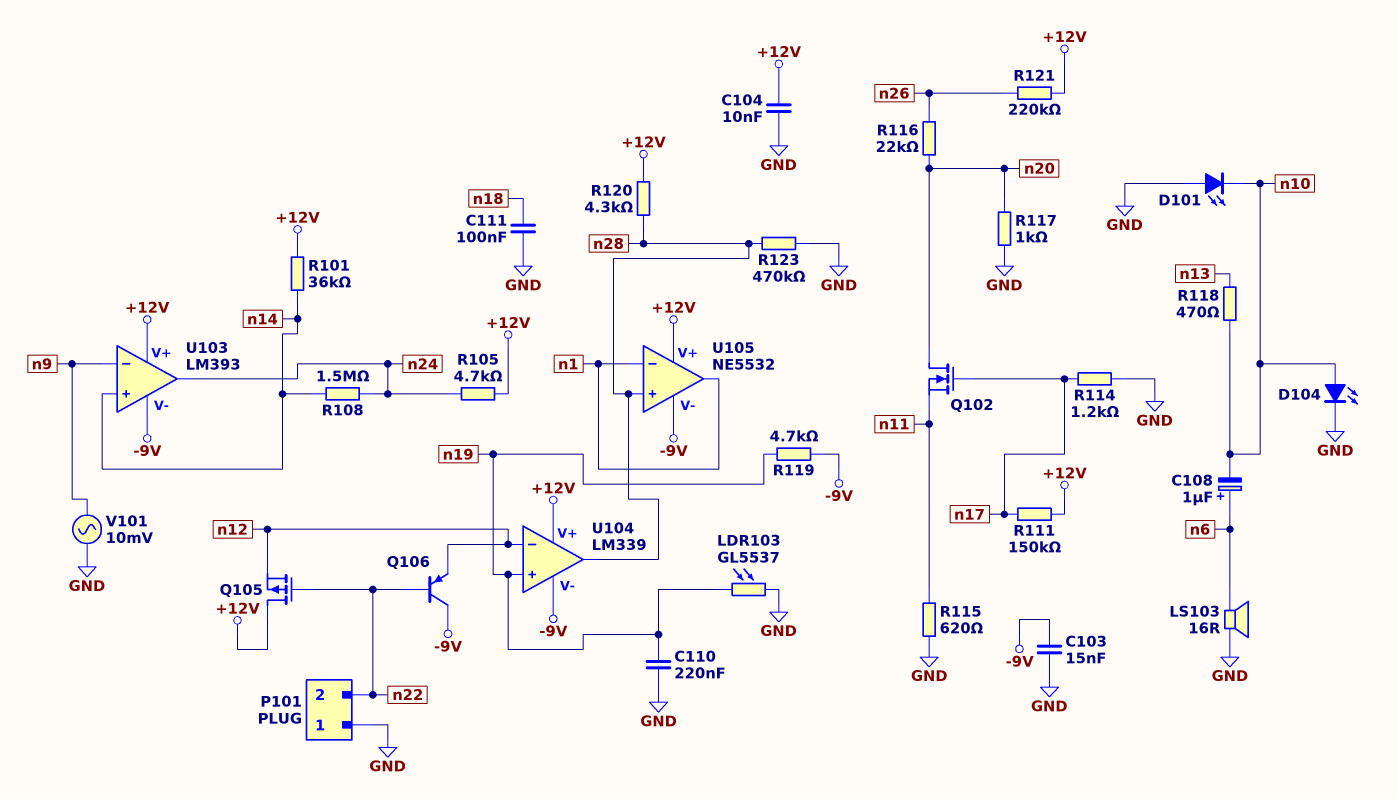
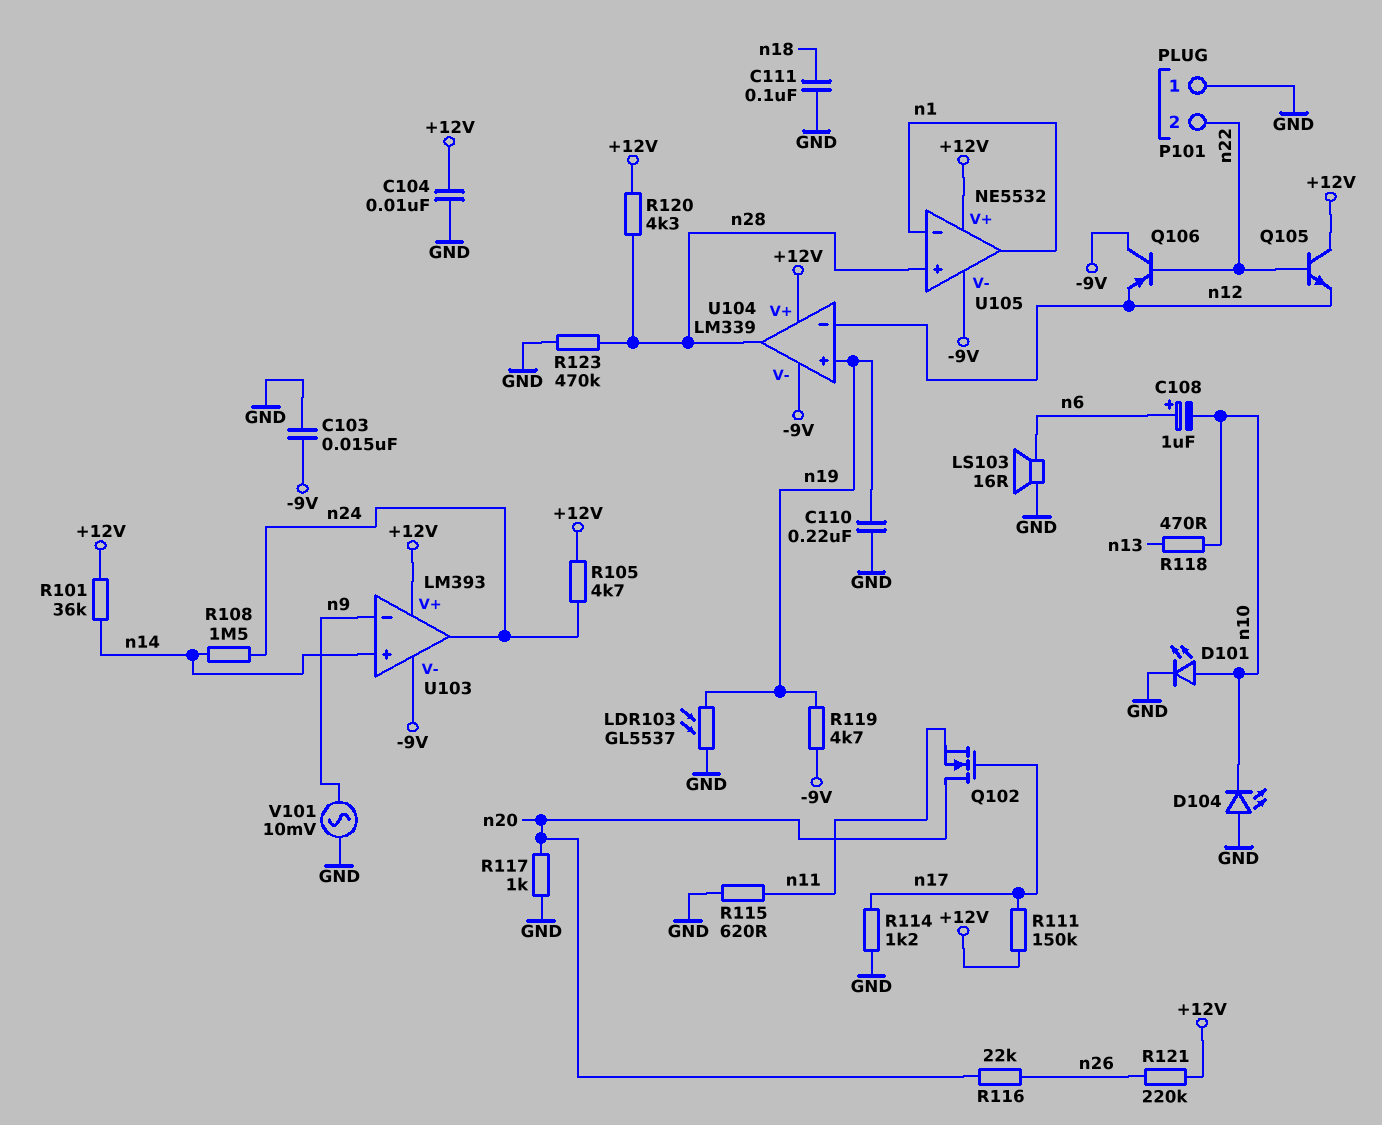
D101: LED (A GND, K n10) -> LED (A n10, K GND)
D104: LED (A n10, K GND) -> LED (A GND, K n10)
Q105: PMOS (G n22, D +12V, S n12) -> NPN (B n22, C +12V, E n12)

